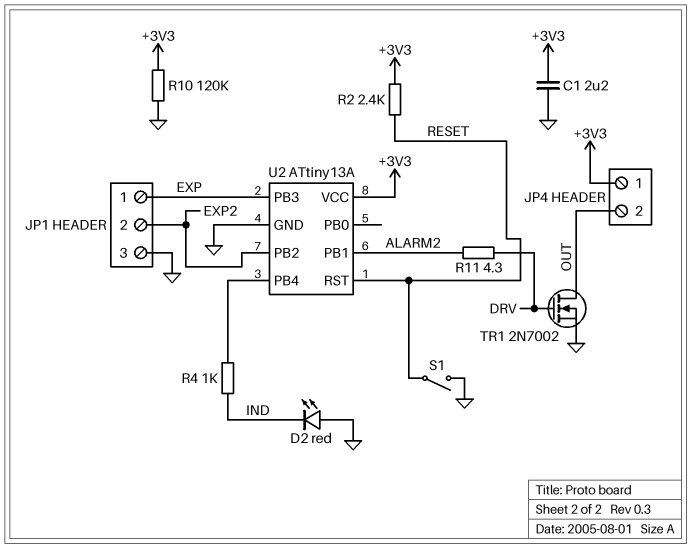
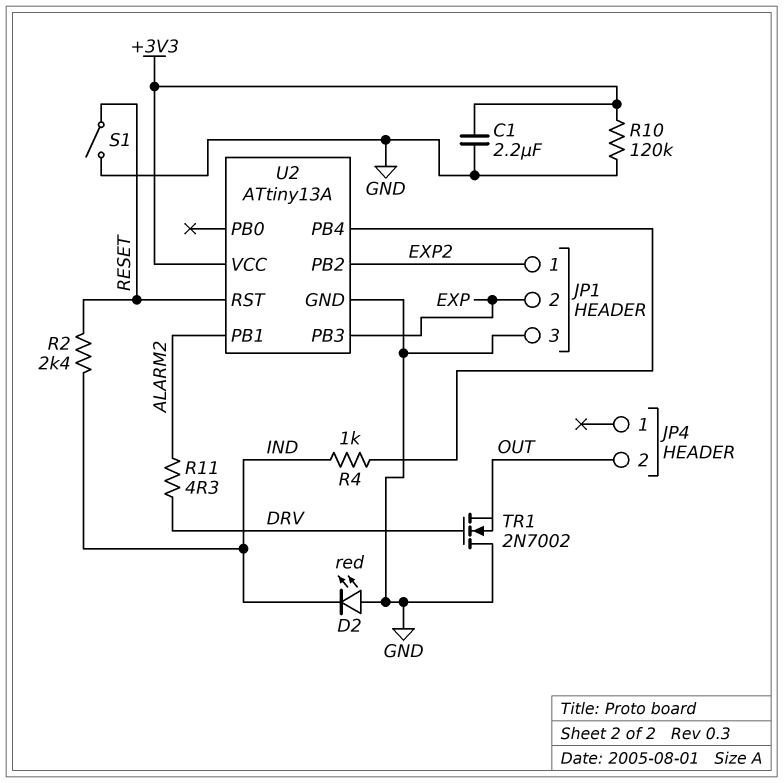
JP1 pin 1: EXP -> EXP2
JP1 pin 2: EXP2 -> EXP
JP4 pin 1: +3V3 -> none
R2: 2.4k (+3V3, RESET) -> 2.4k (IND, RESET)
TR1: NMOS 2N7002 (G DRV, D OUT, S GND) -> NMOS 2N7002 (G DRV, D GND, S OUT)

